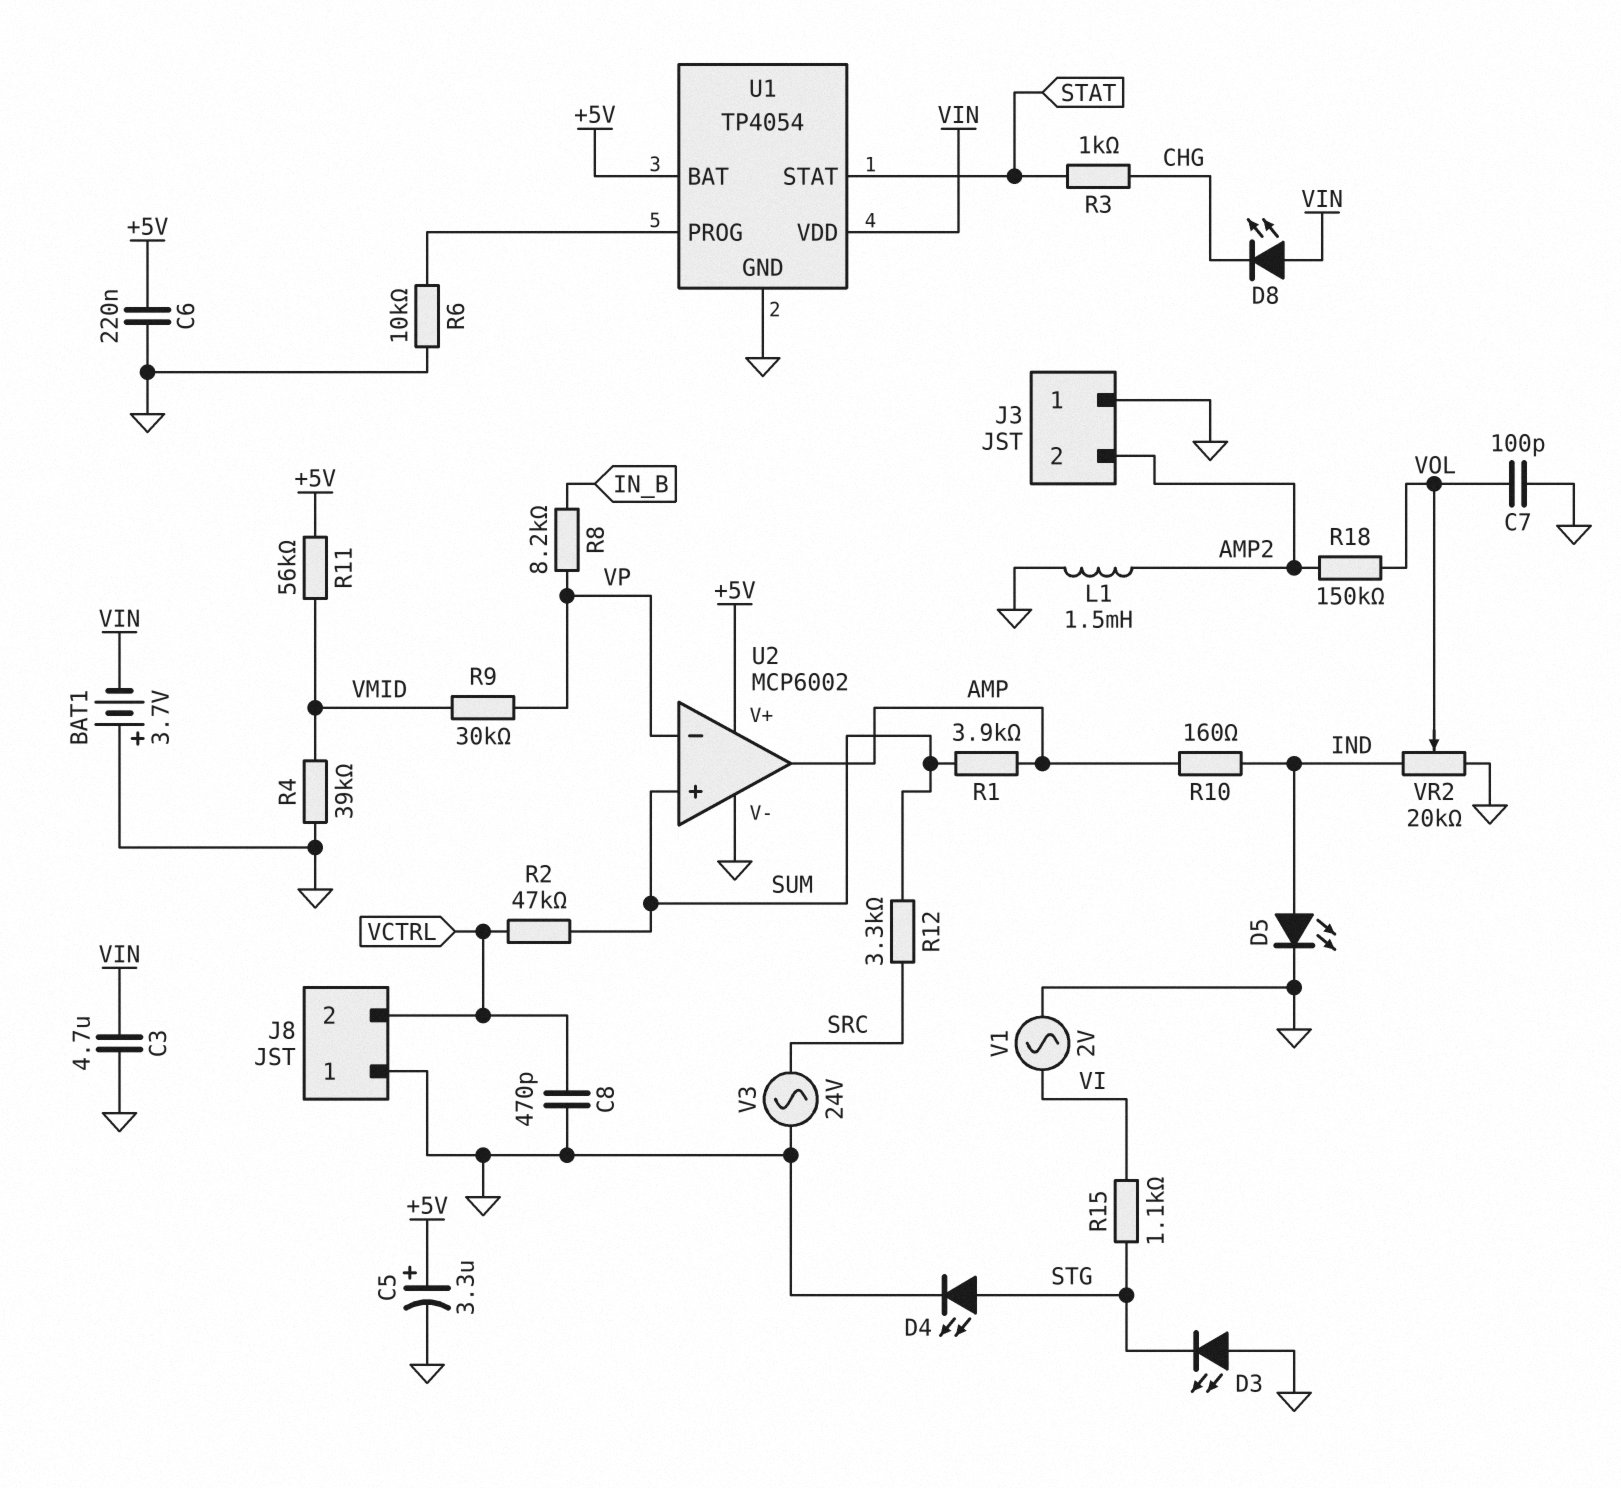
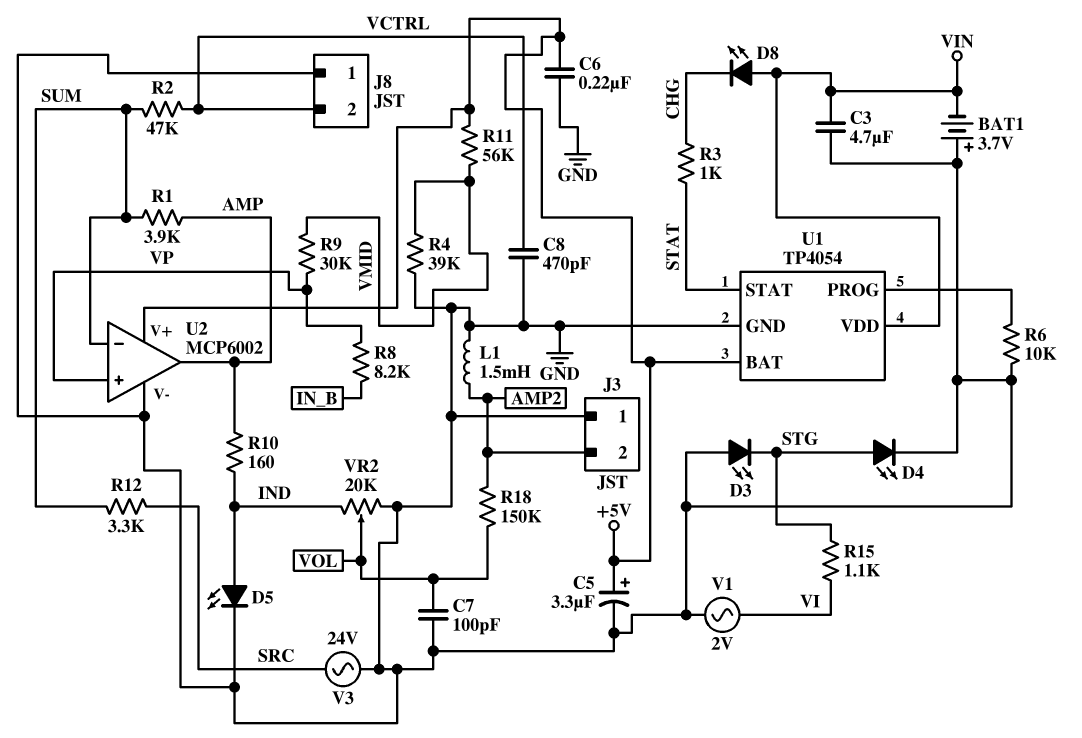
U2 pin in+: SUM -> VP
U2 pin in-: VP -> SUM

